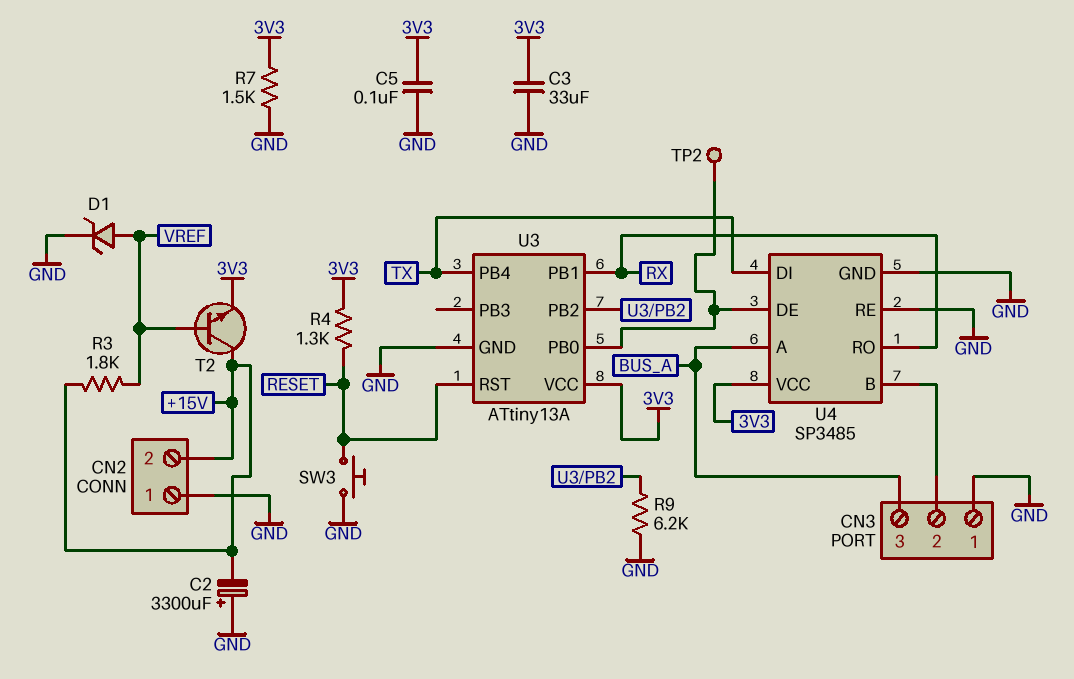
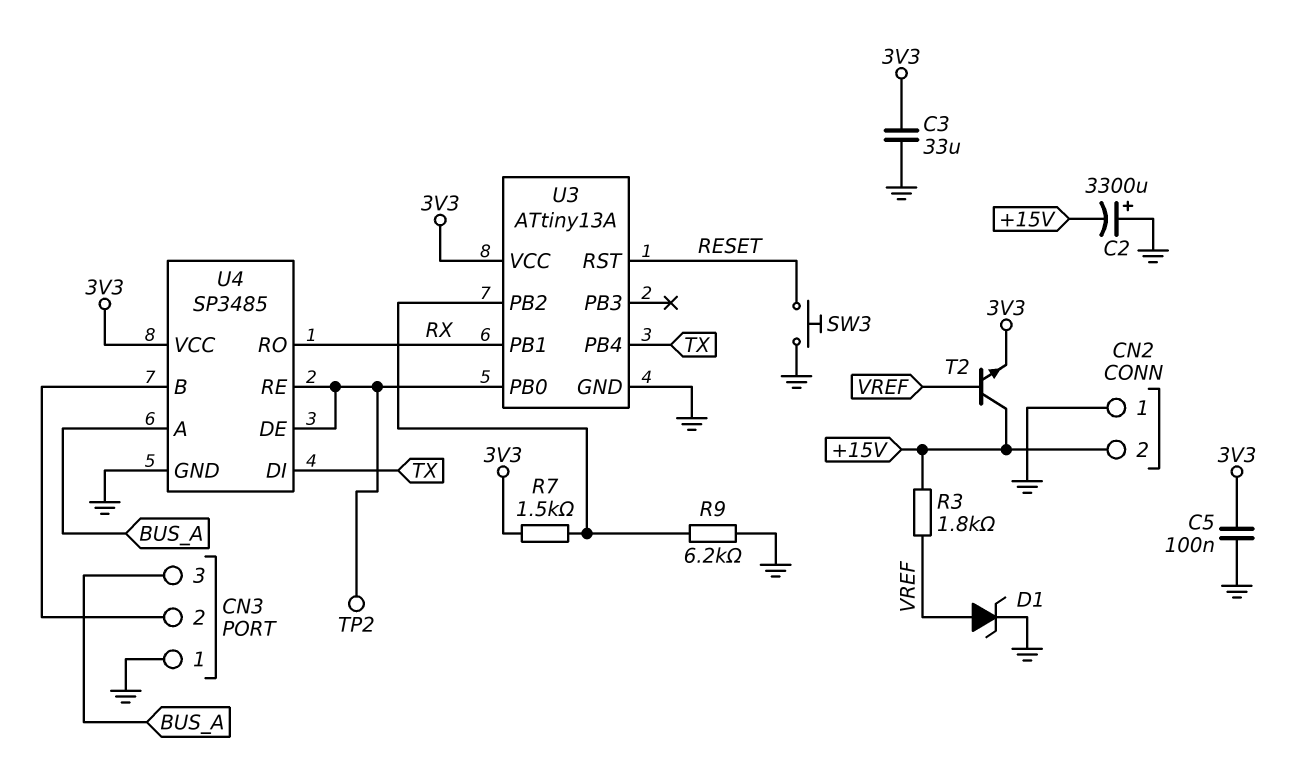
R4: 1.3k (3V3, RESET) -> none
R7: 1.5k (3V3, GND) -> 1.5k (3V3, U3/PB2)
U4 pin RE: GND -> U3/PB0

